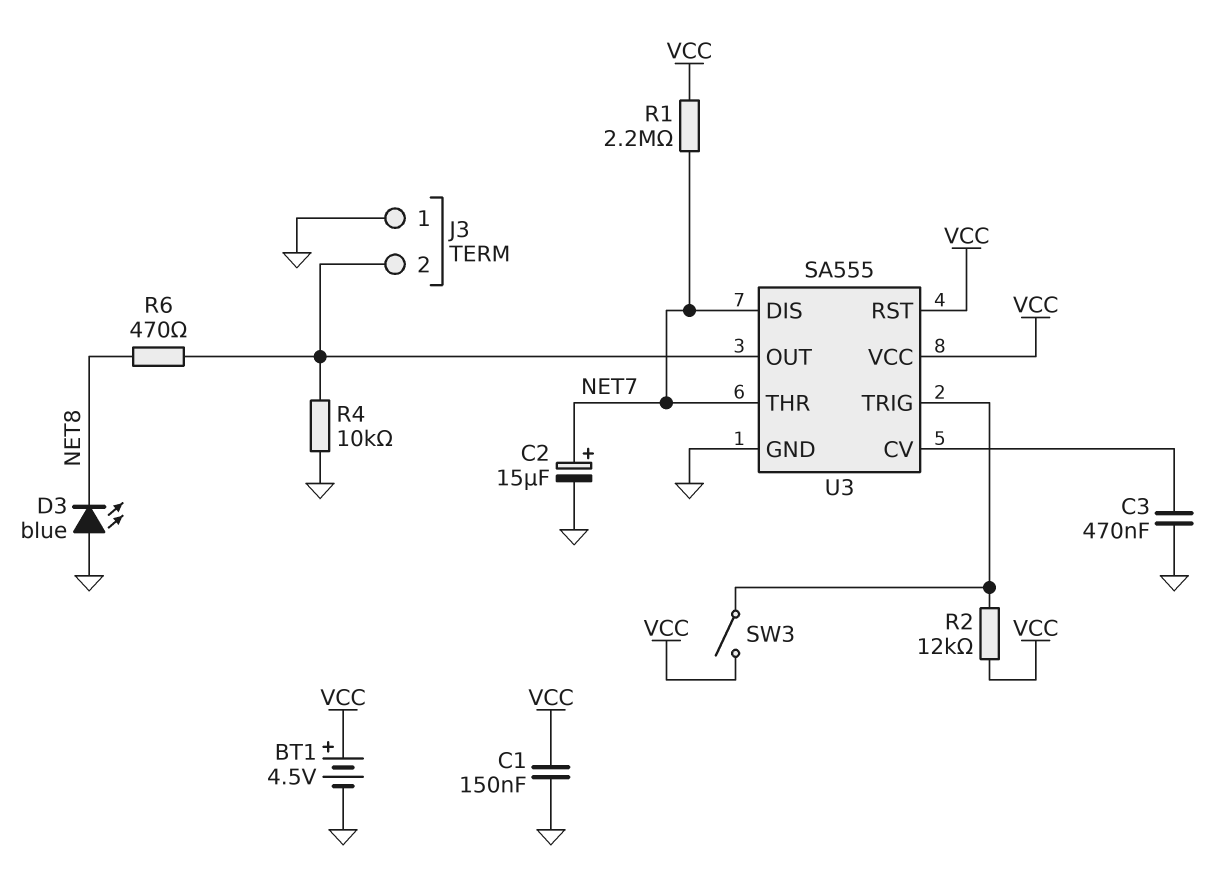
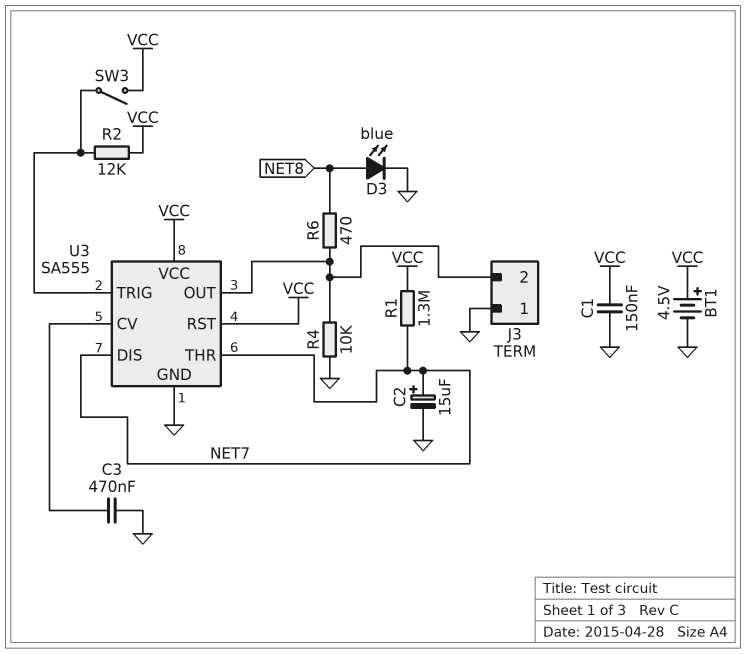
D3: LED blue (A GND, K NET8) -> LED blue (A NET8, K GND)
R1: 2.2M (NET7, VCC) -> 1.3M (NET7, VCC)

